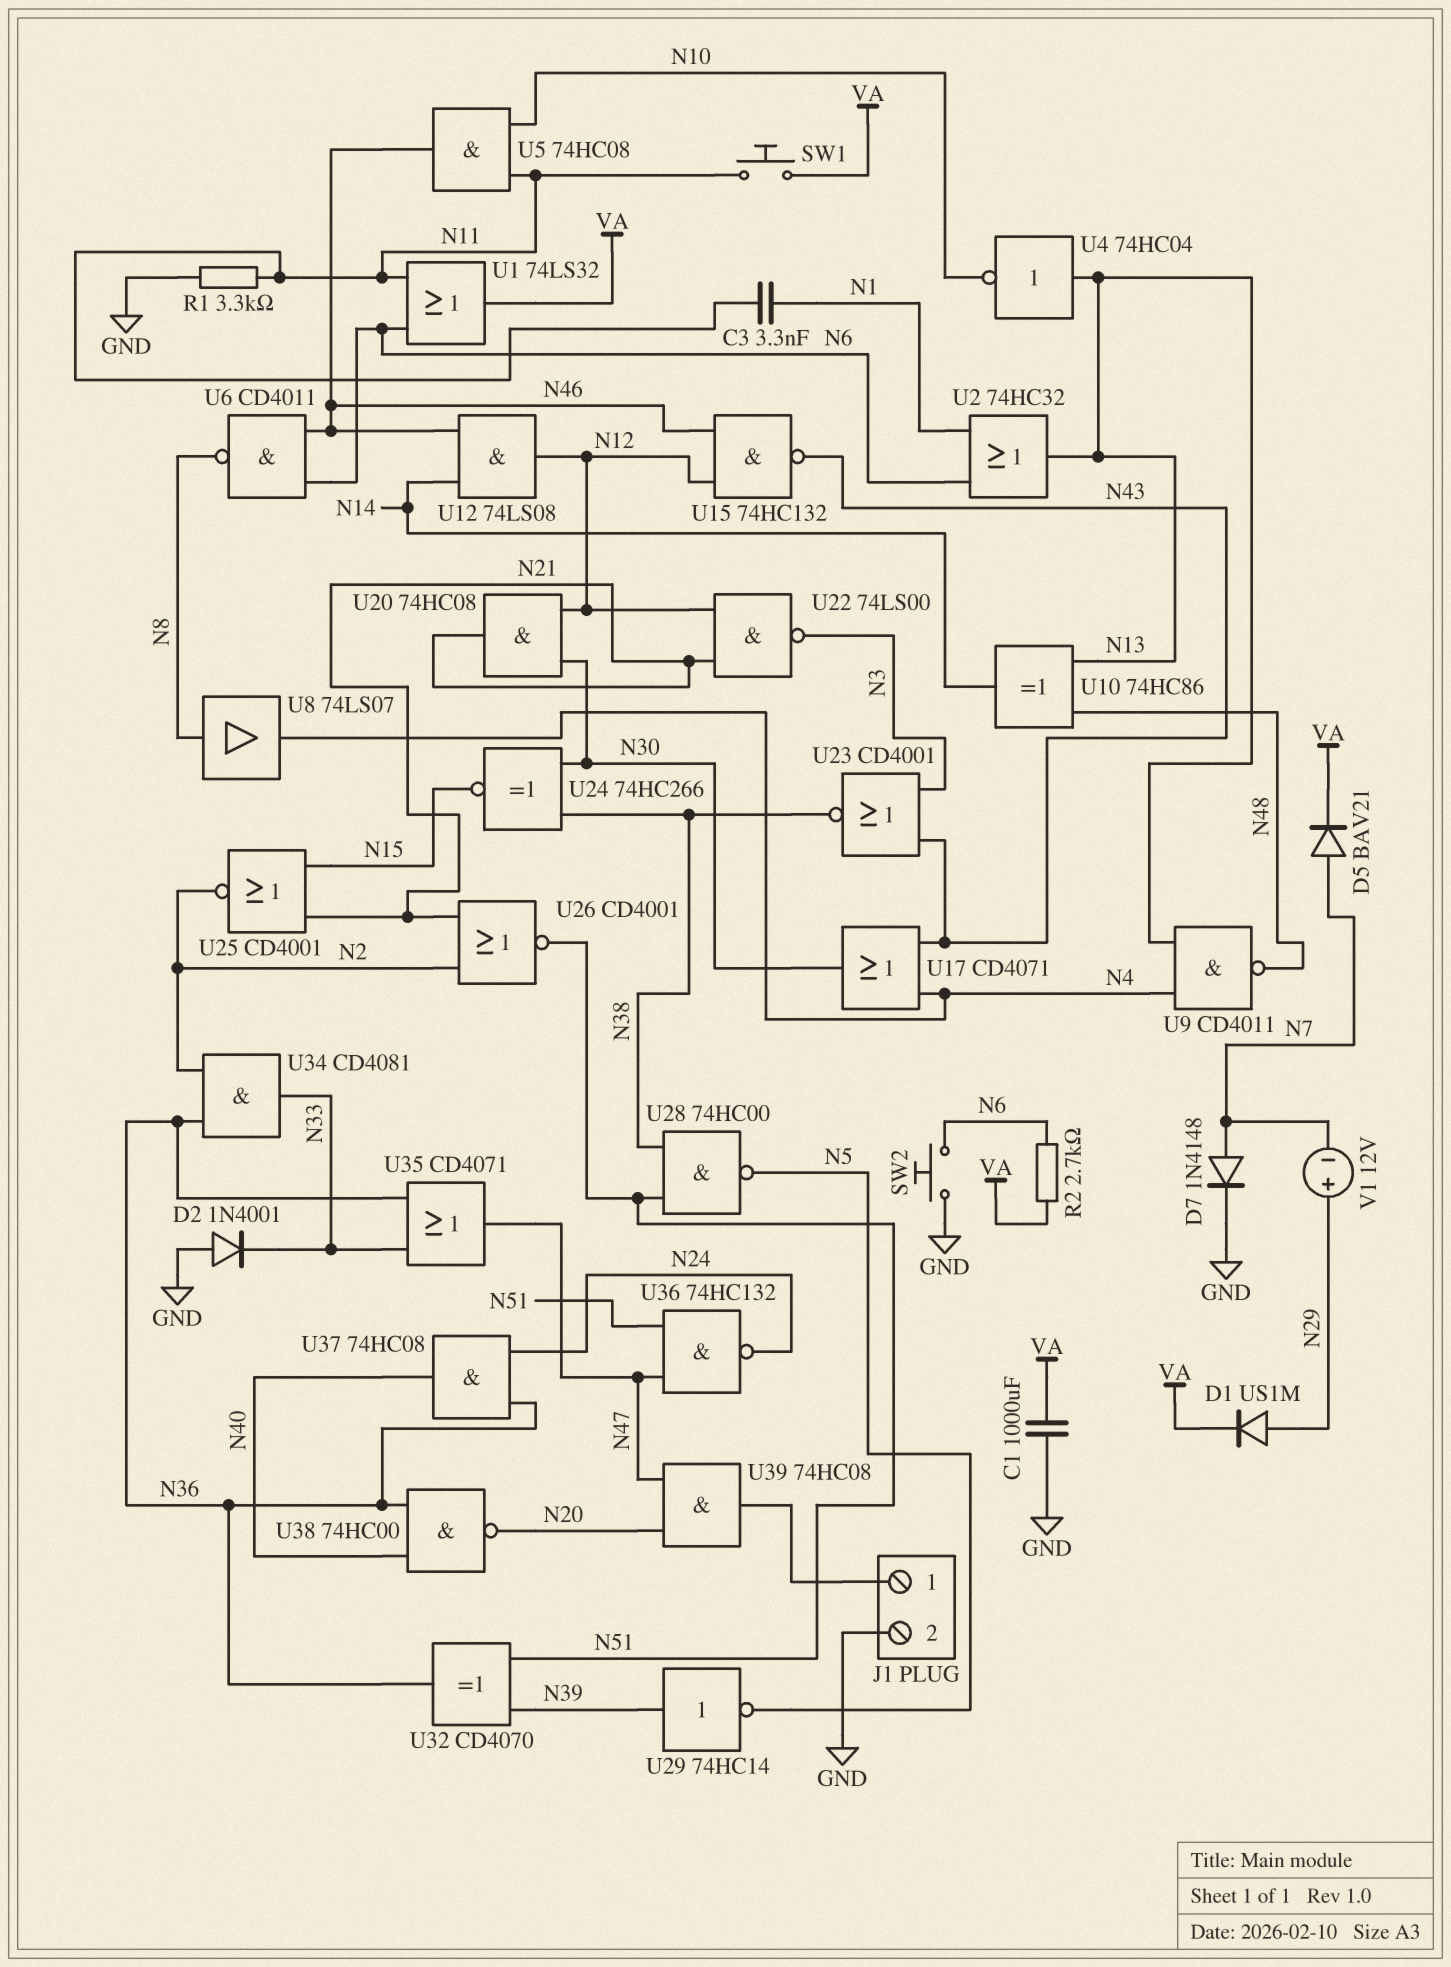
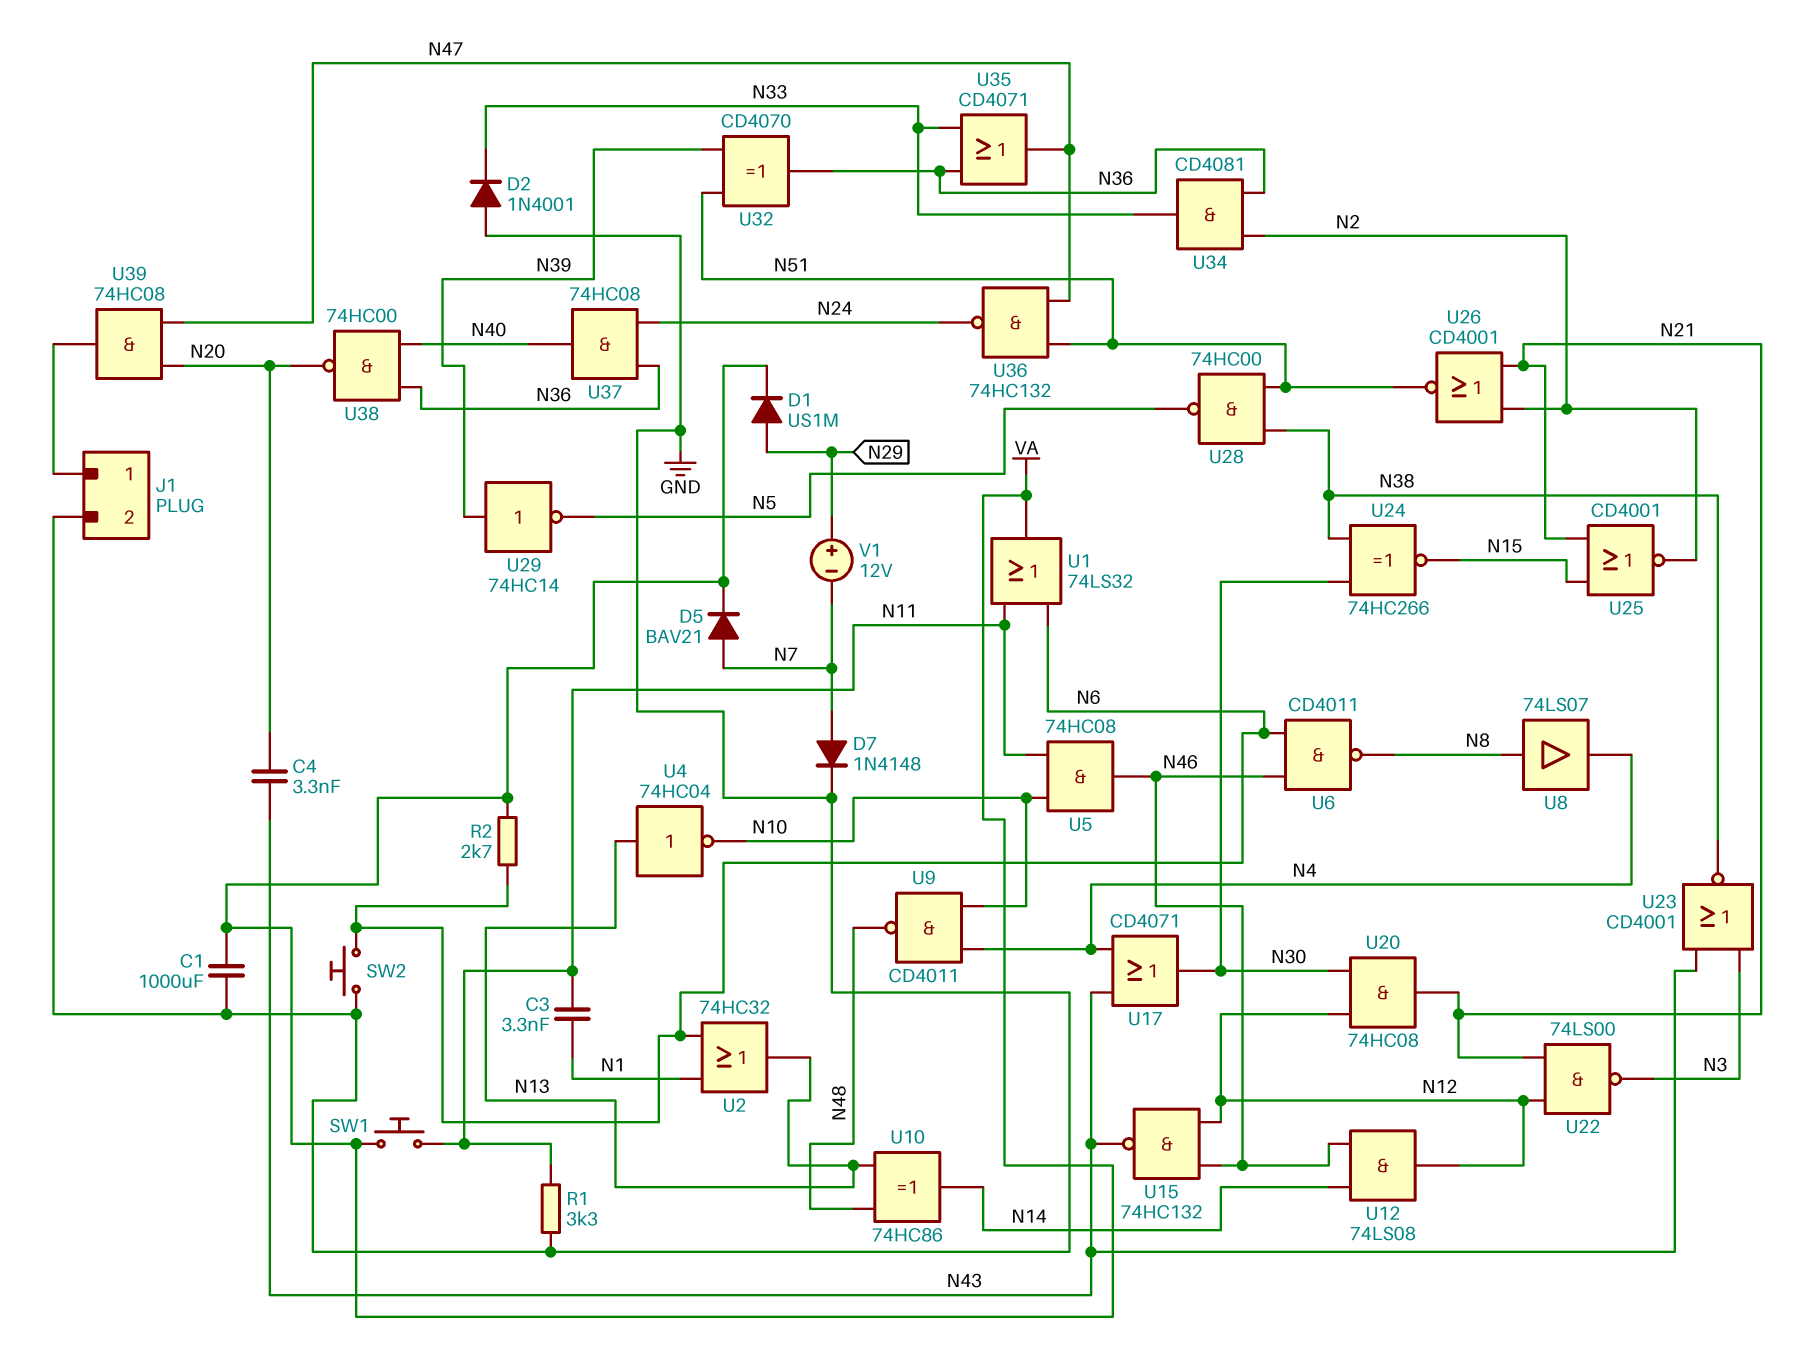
C4: none -> 3.3nF (N20, N43)
U9: NAND CD4011 (in N4, in N13, out N48) -> NAND CD4011 (in N4, in N10, out N48)

